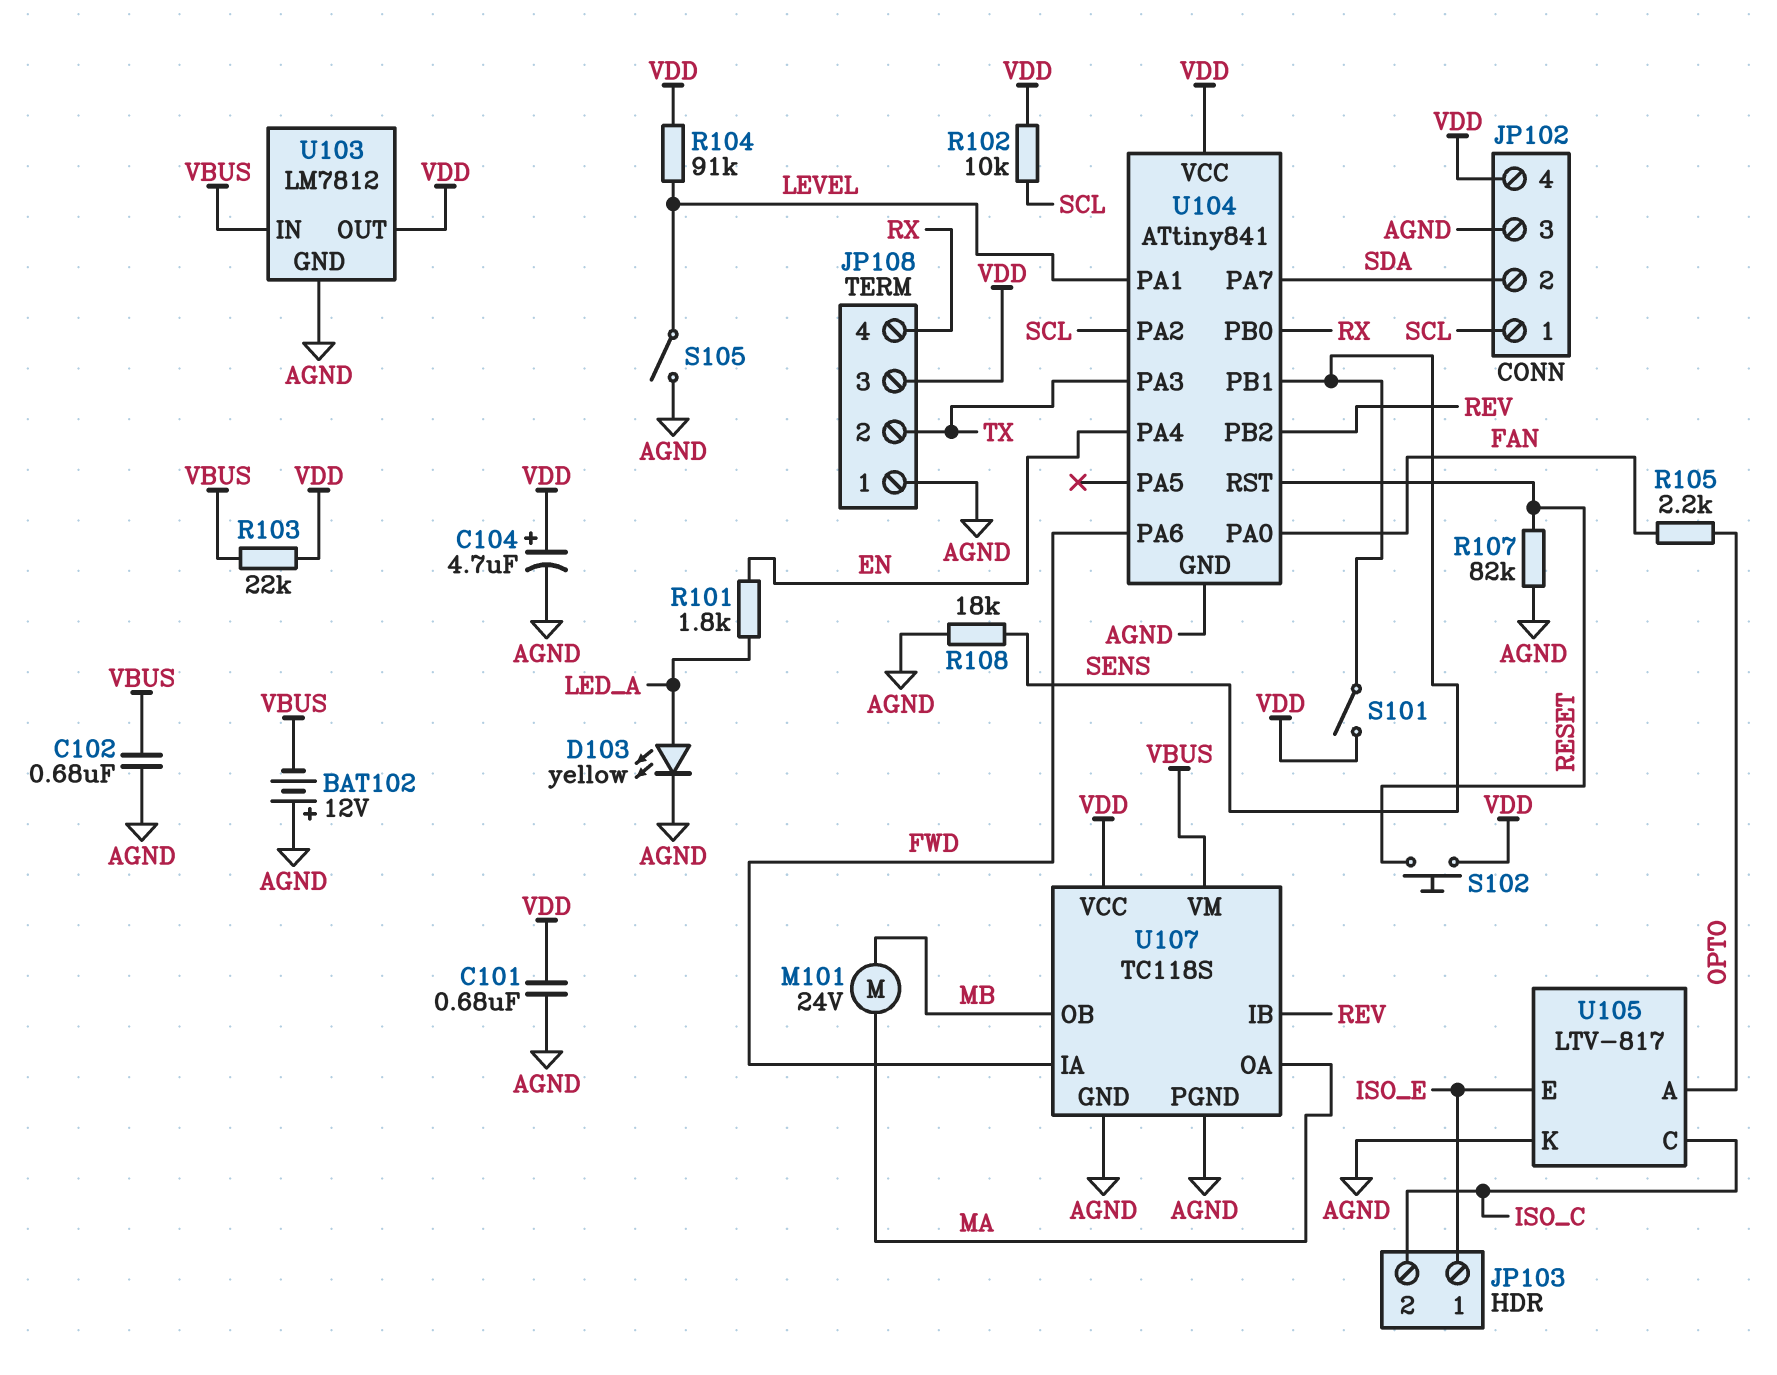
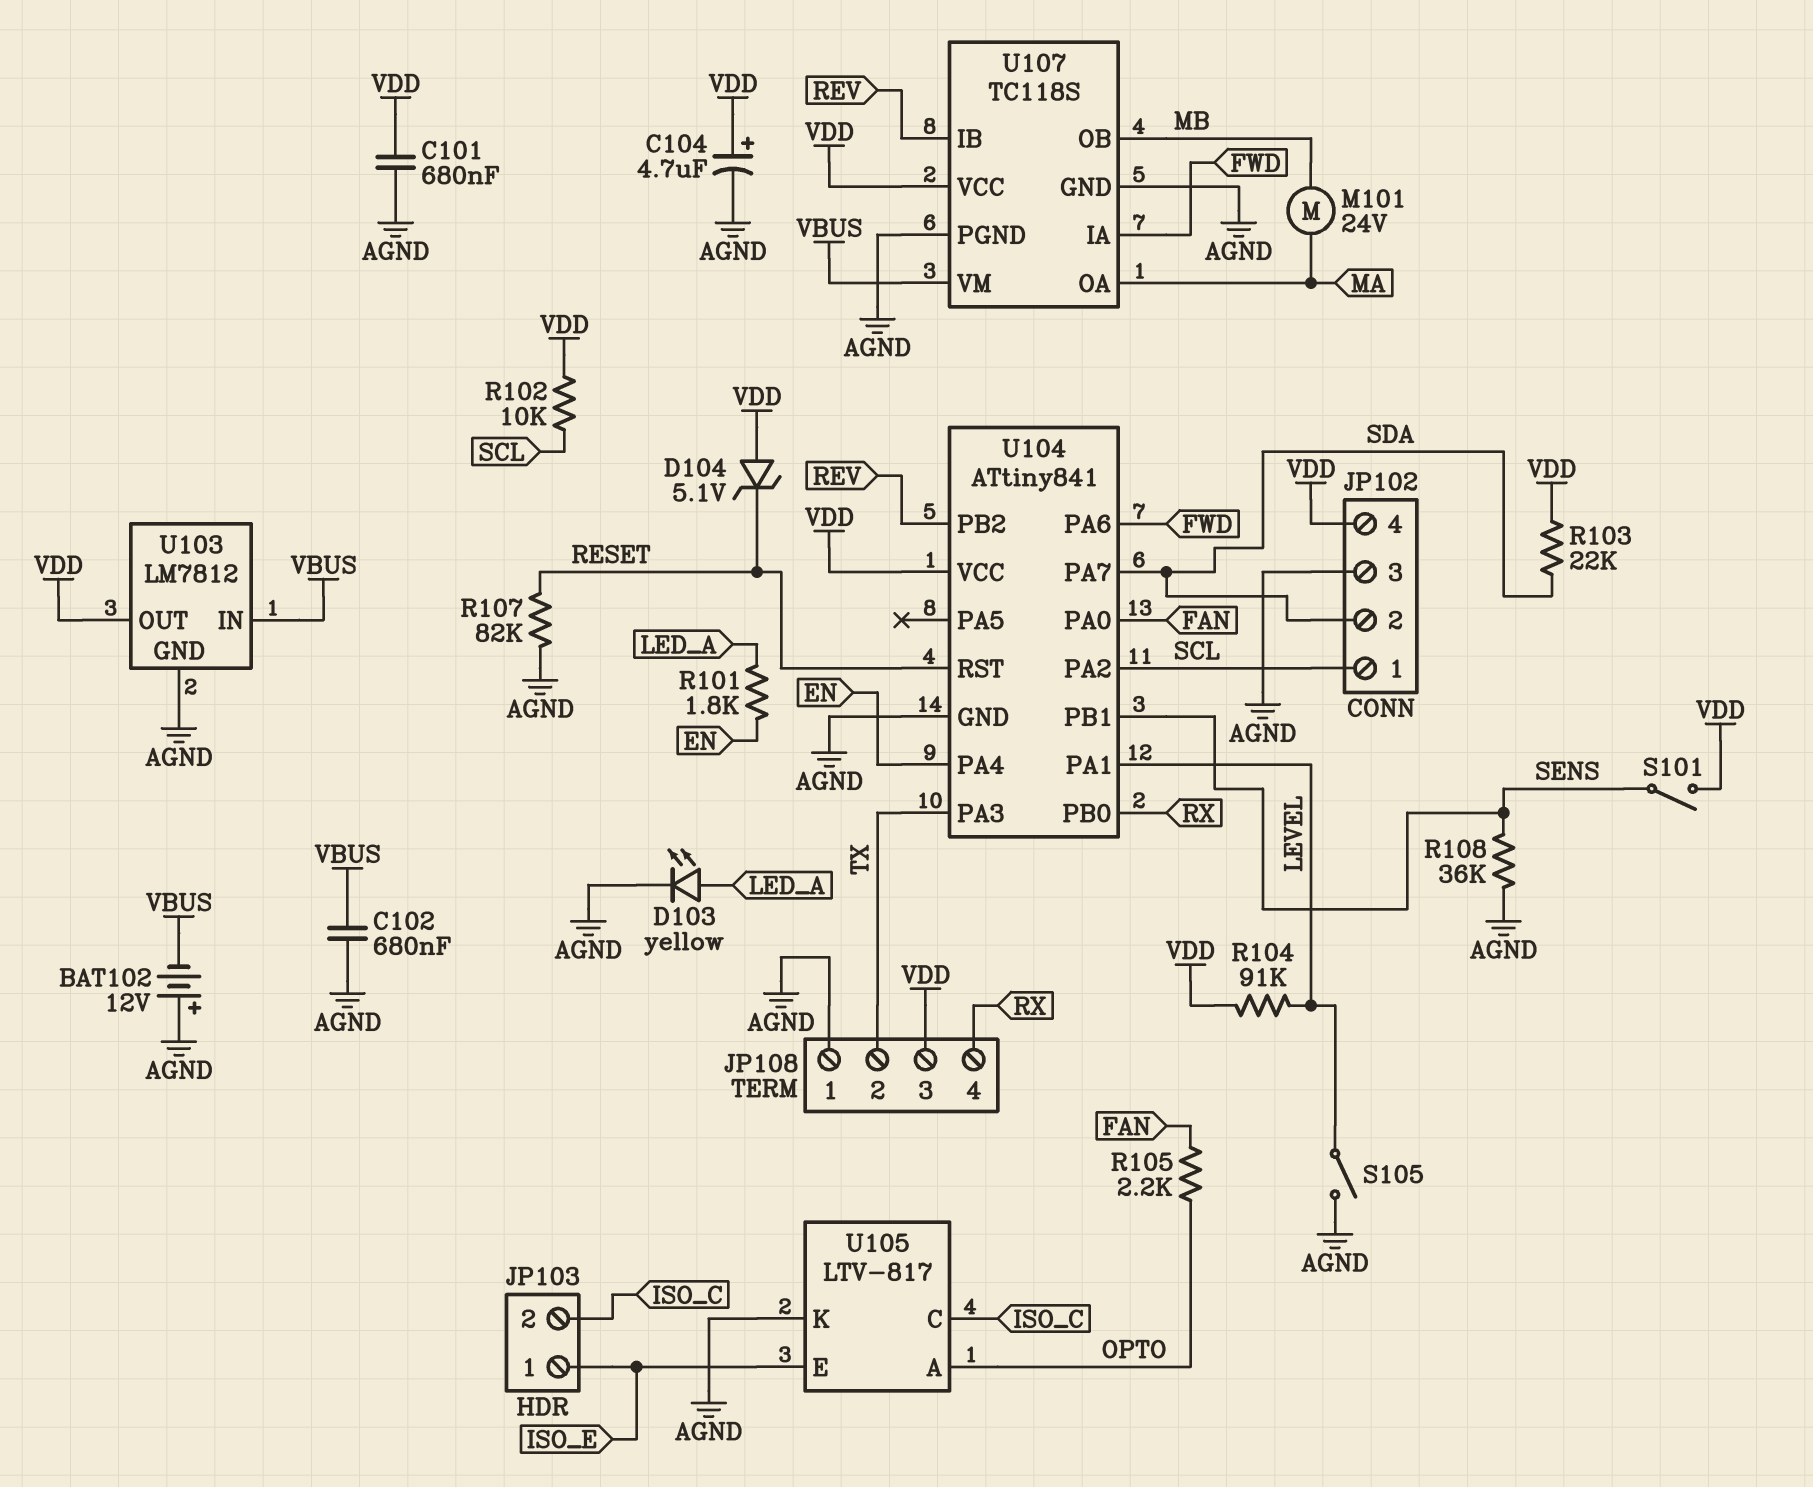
D104: none -> zener 5.1V (A VDD, K RESET)
R103: 22k (VBUS, VDD) -> 22k (SDA, VDD)
R108: 18k (AGND, SENS) -> 36k (AGND, SENS)
S102: button (RESET, VDD) -> none

